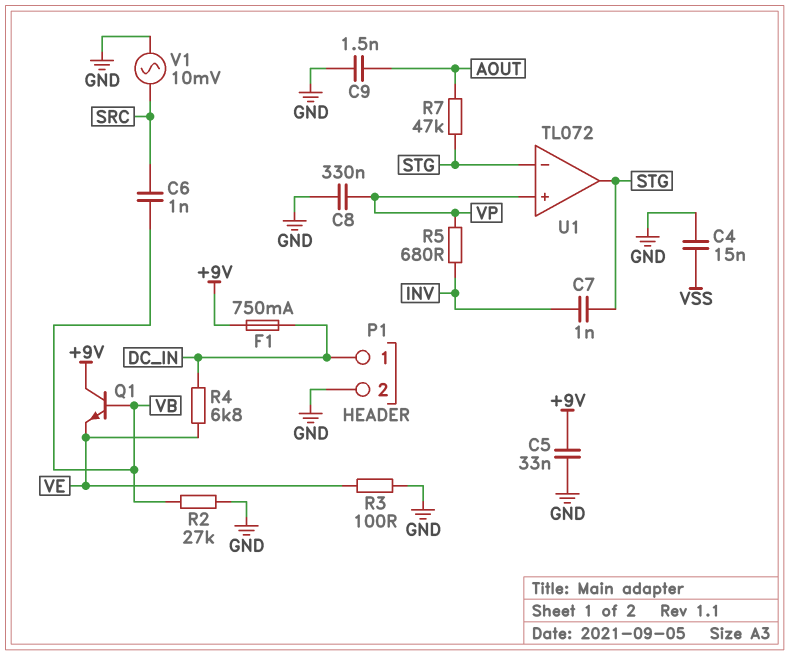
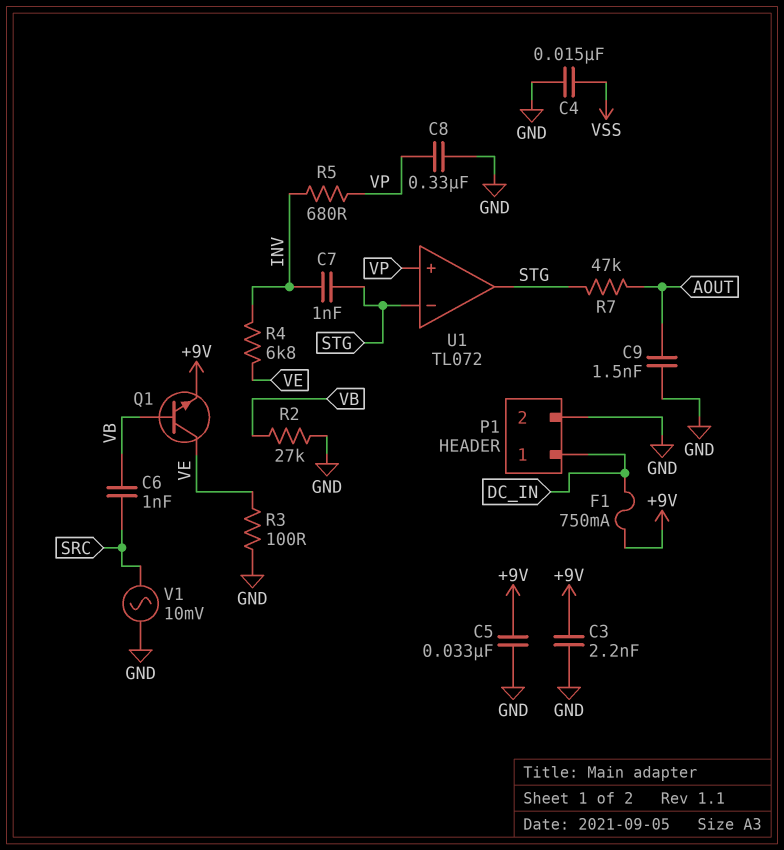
C3: none -> 2.2nF (+9V, GND)
Q1: NPN (B VB, C +9V, E VE) -> NPN (B VB, C VE, E +9V)
R4: 6.8k (DC_IN, VE) -> 6.8k (INV, VE)

